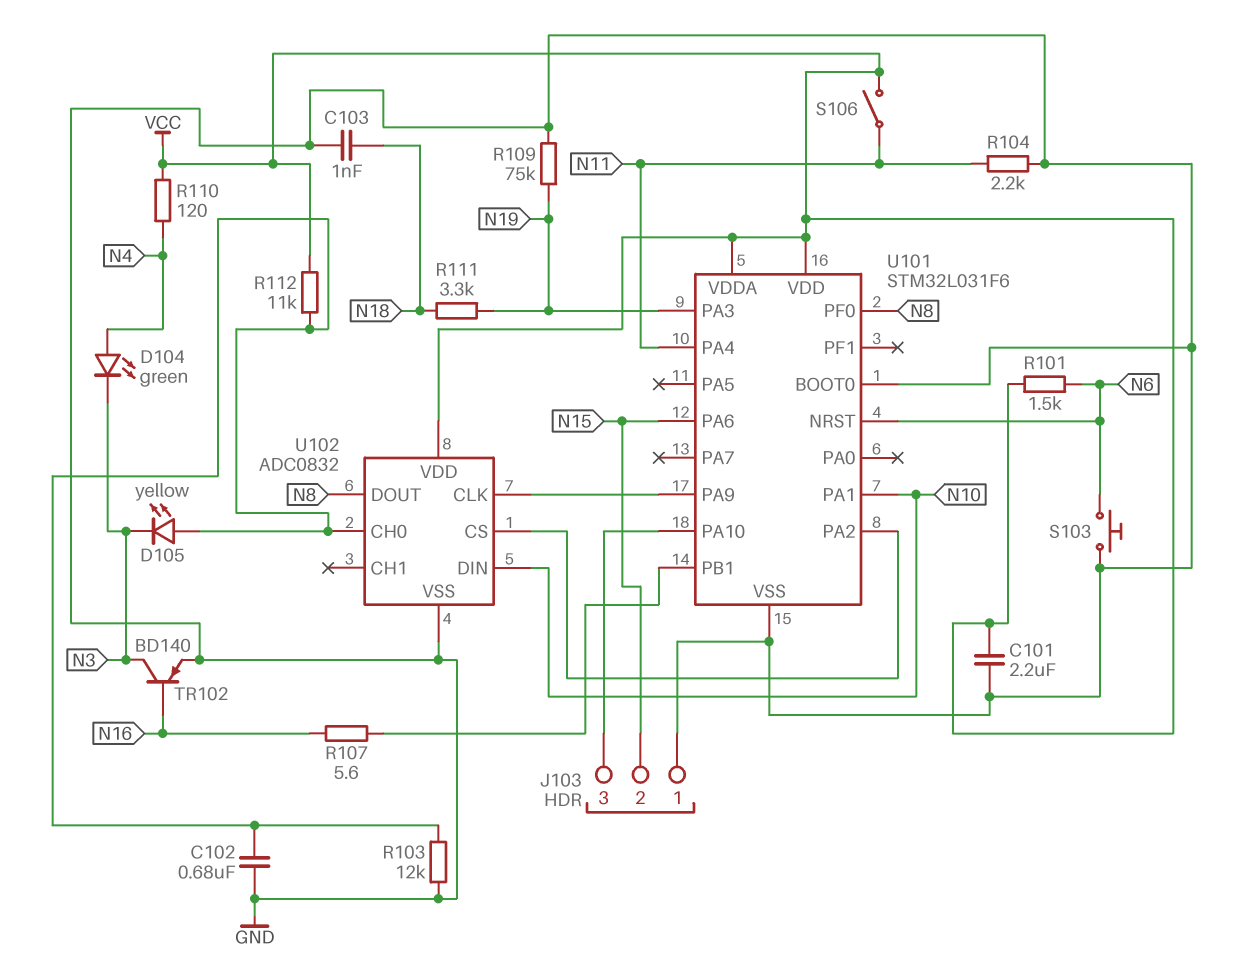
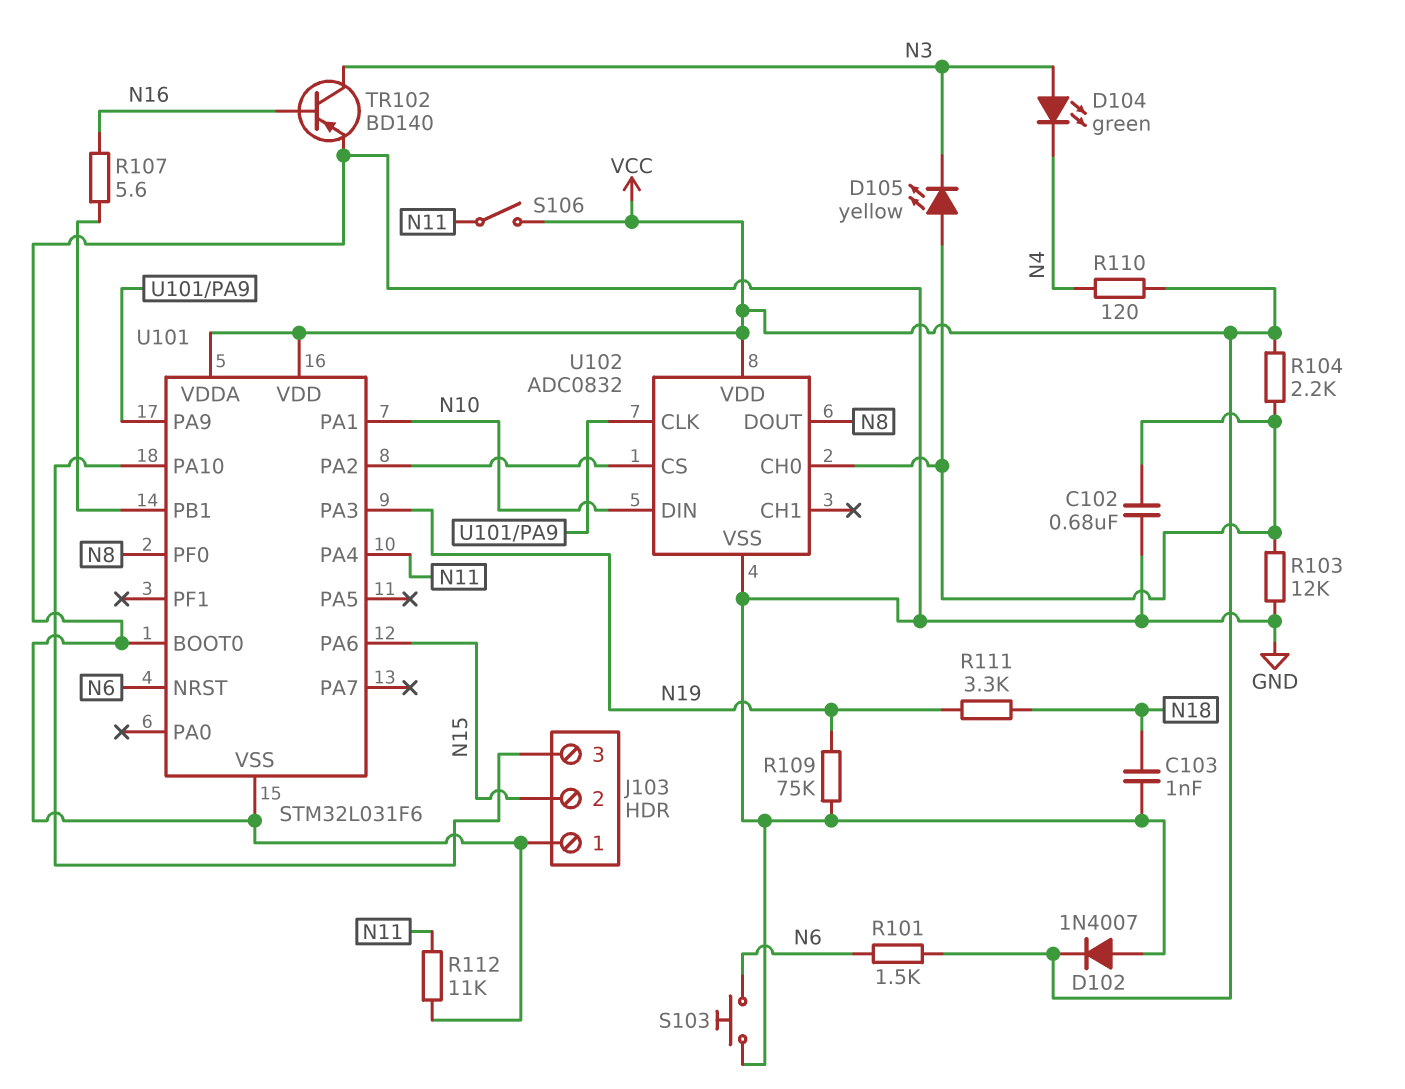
C101: 2.2uF (GND, VCC) -> none
D102: none -> diode 1N4007 (A GND, K VCC)
D104: LED green (A N4, K N3) -> LED green (A N3, K N4)
R104: 2.2k (GND, N11) -> 2.2k (U102/CH0, VCC)
R112: 11k (U102/CH0, VCC) -> 11k (GND, N11)

